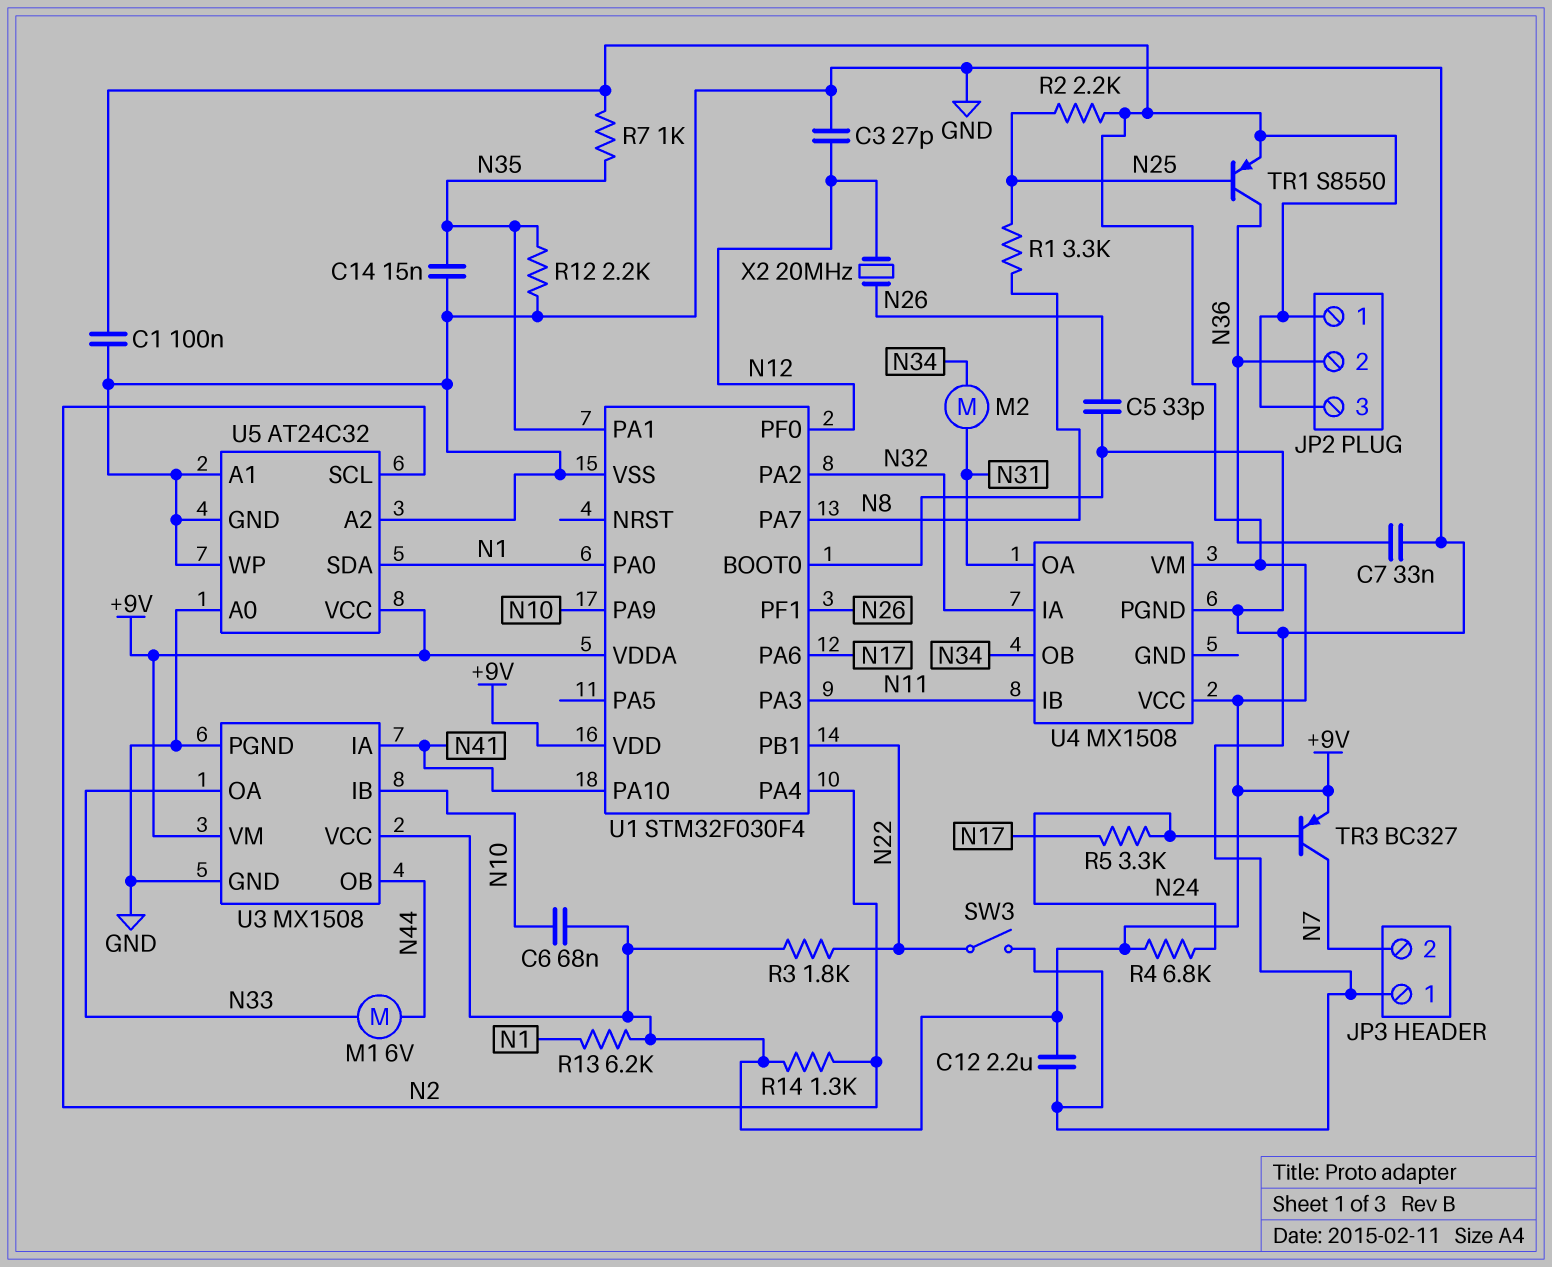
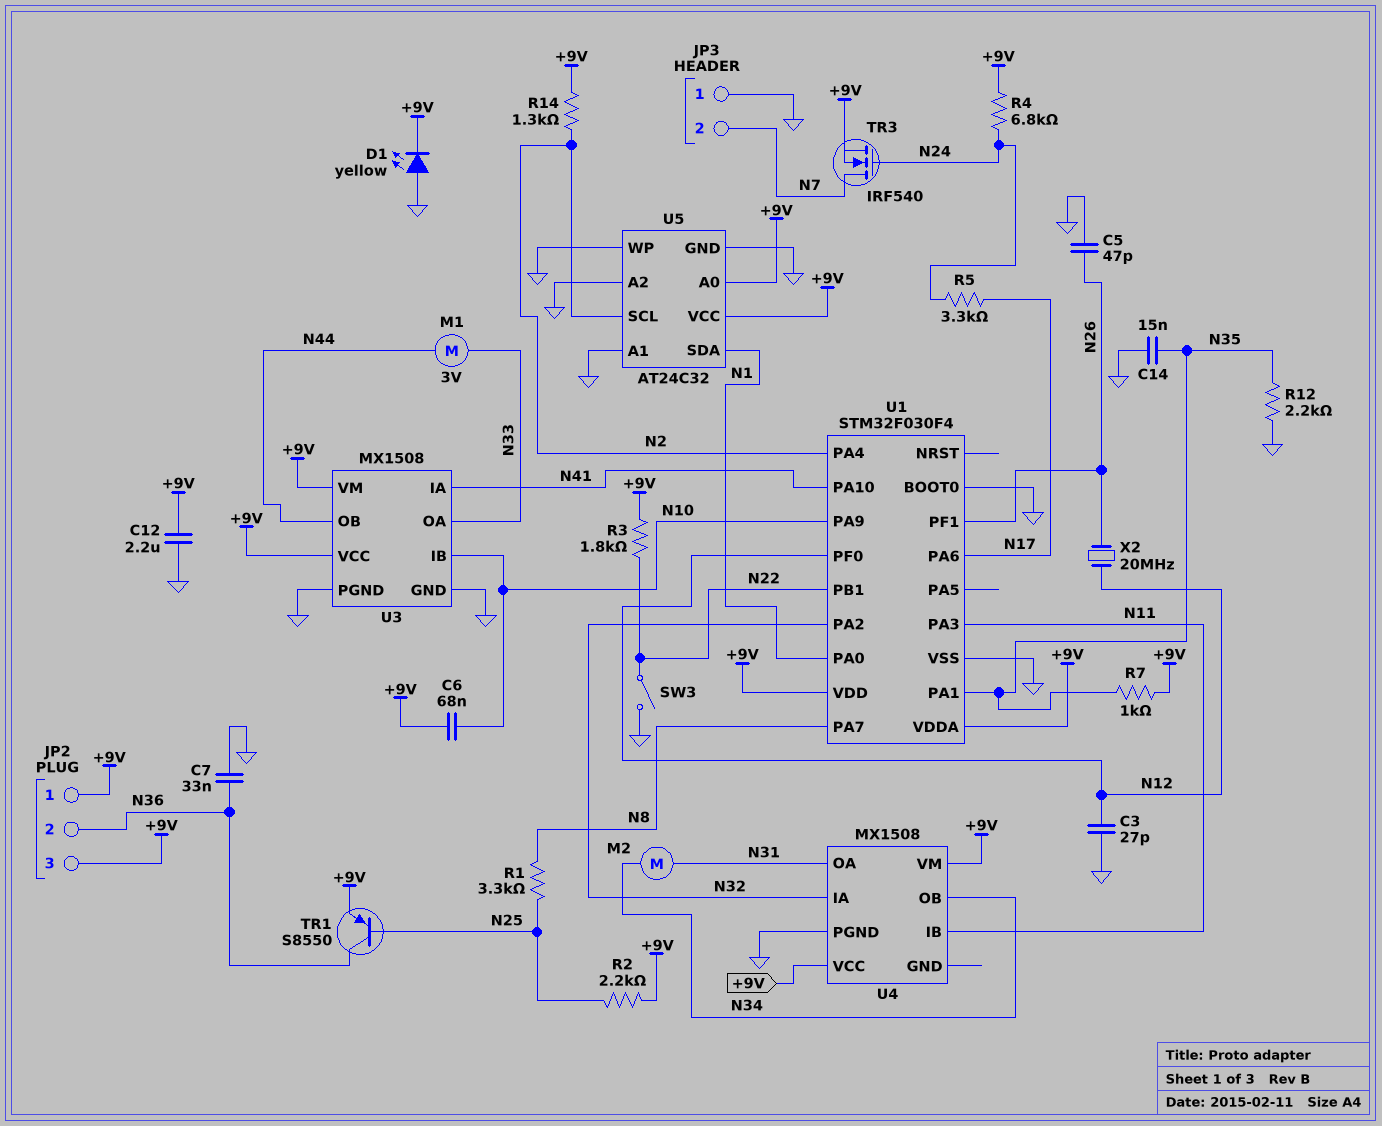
C1: 100nF (+9V, GND) -> none
C5: 33pF (GND, N26) -> 47pF (GND, N26)
D1: none -> LED yellow (A GND, K +9V)
M1: motor 6V (N33, N44) -> motor 3V (N33, N44)
R13: 6.2k (+9V, N1) -> none
TR3: PNP BC327 (B N24, C N7, E +9V) -> NMOS IRF540 (G N24, D N7, S +9V)
U5 pin A0: GND -> +9V

